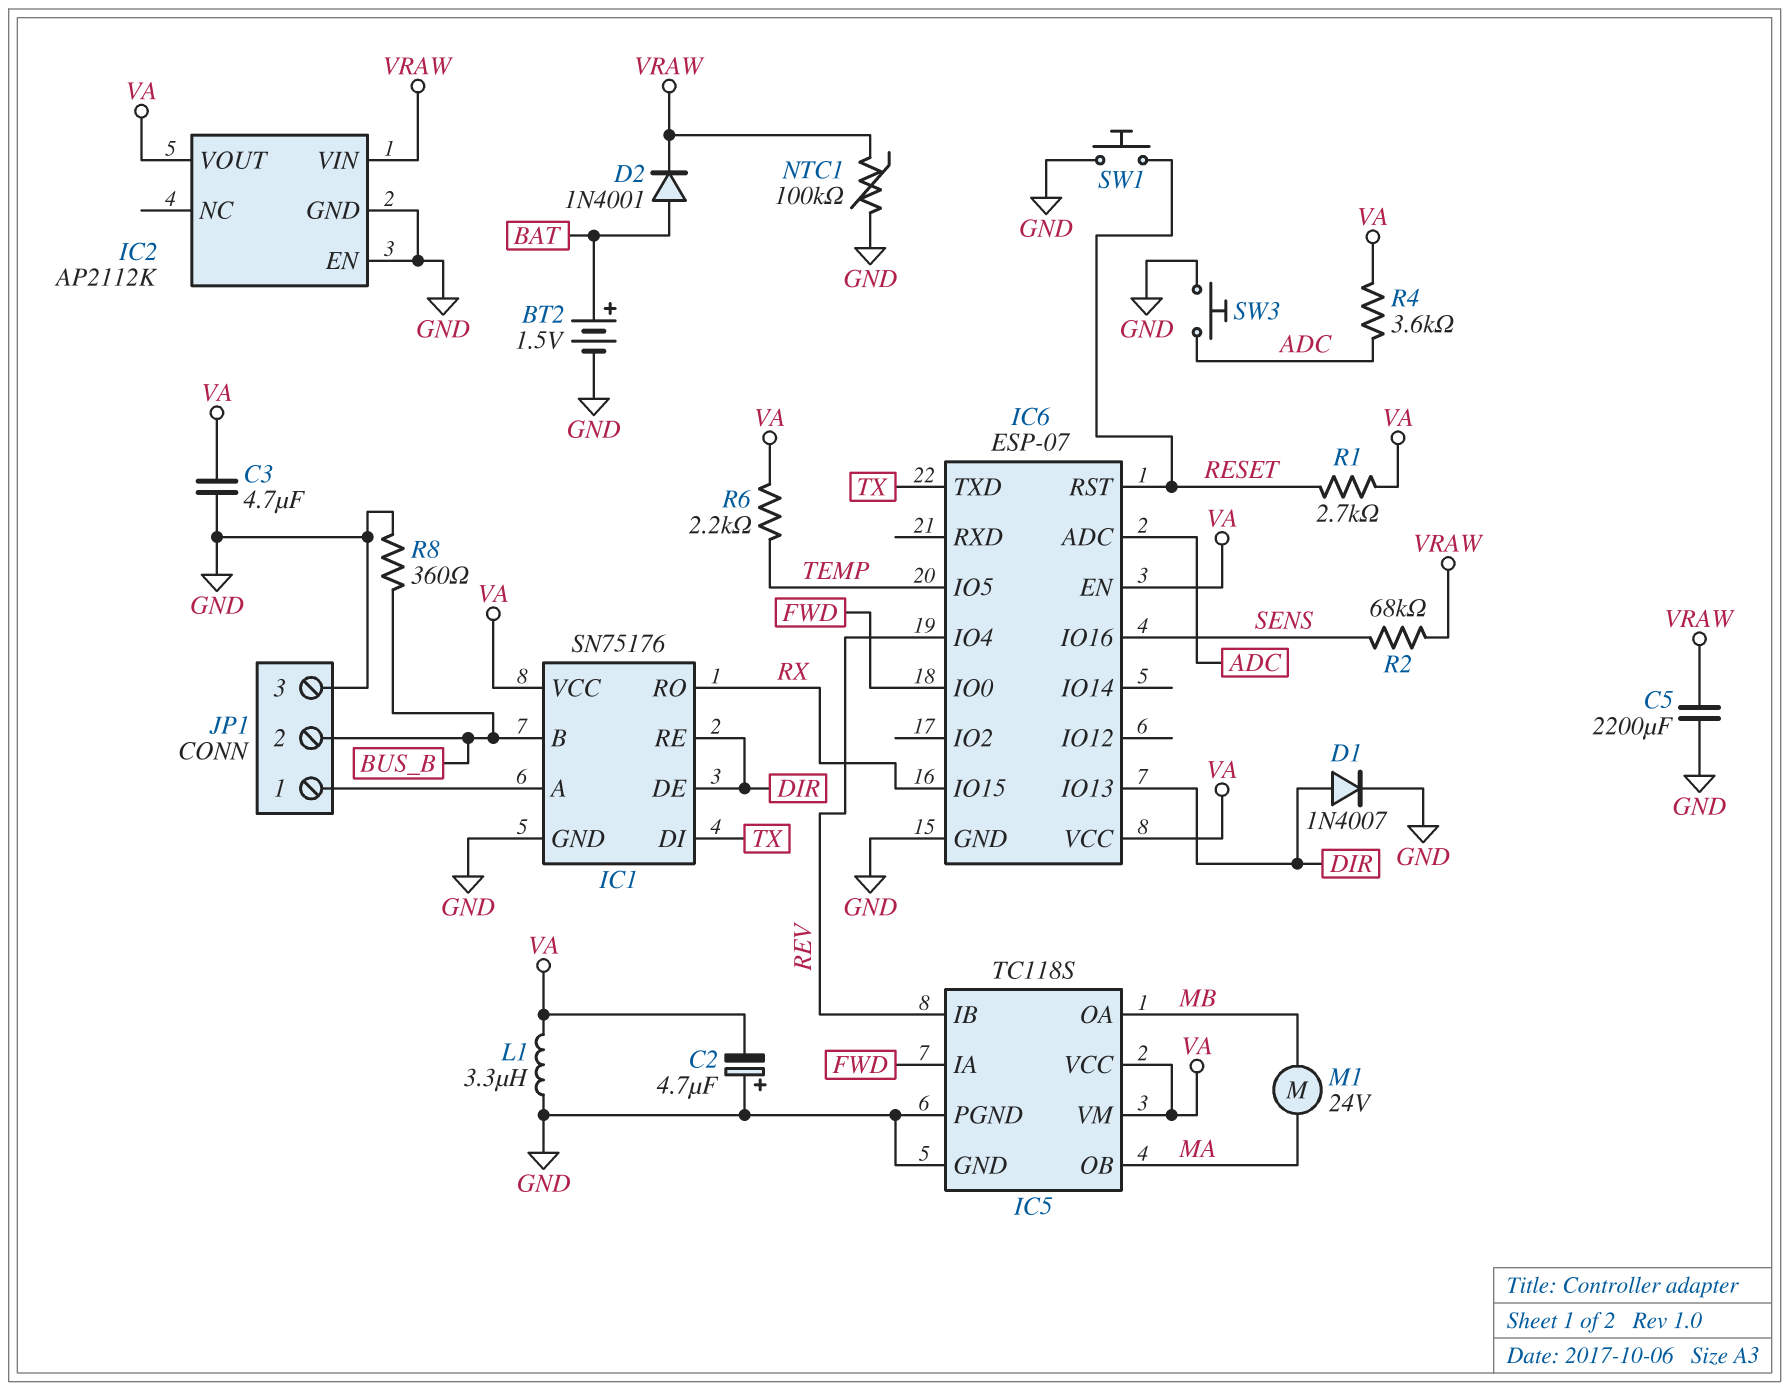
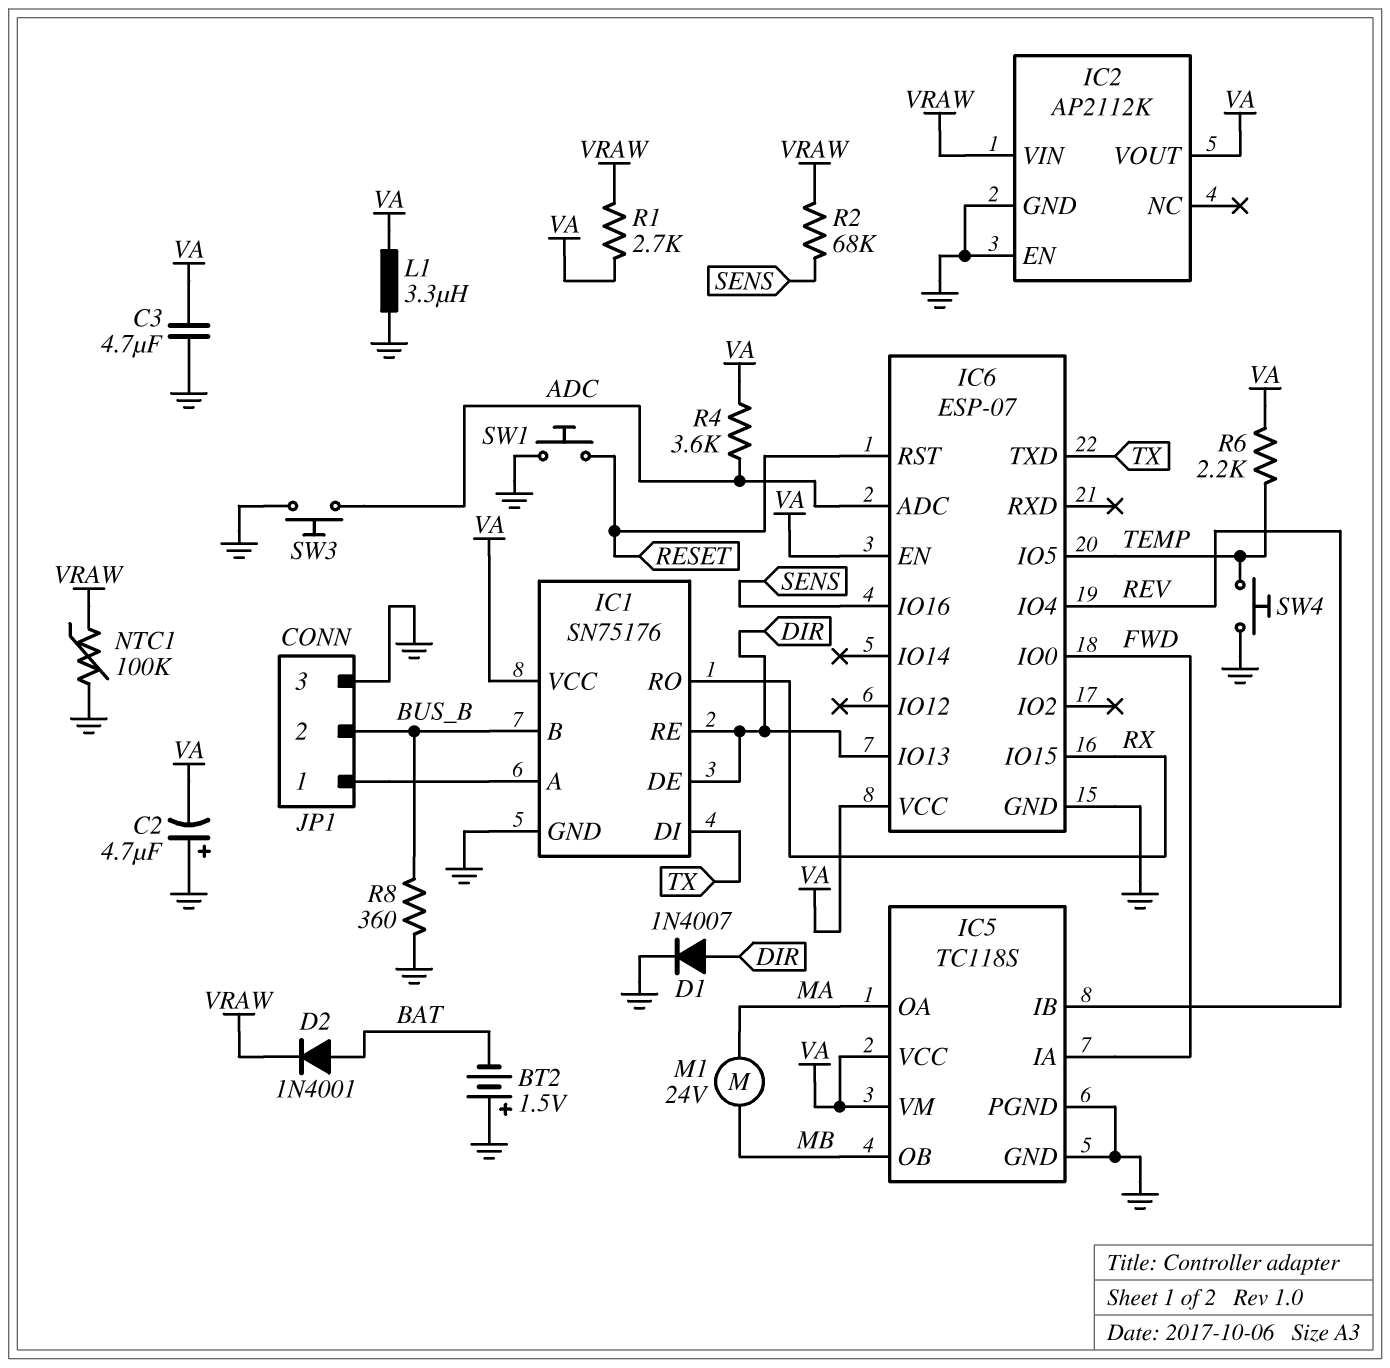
BT2: 1.5V (plus BAT, minus GND) -> 1.5V (plus GND, minus BAT)
C5: 2200uF (GND, VRAW) -> none
IC5 pin OA: MB -> MA
IC5 pin OB: MA -> MB
R1: 2.7k (RESET, VA) -> 2.7k (VA, VRAW)
SW4: none -> button (GND, TEMP)

